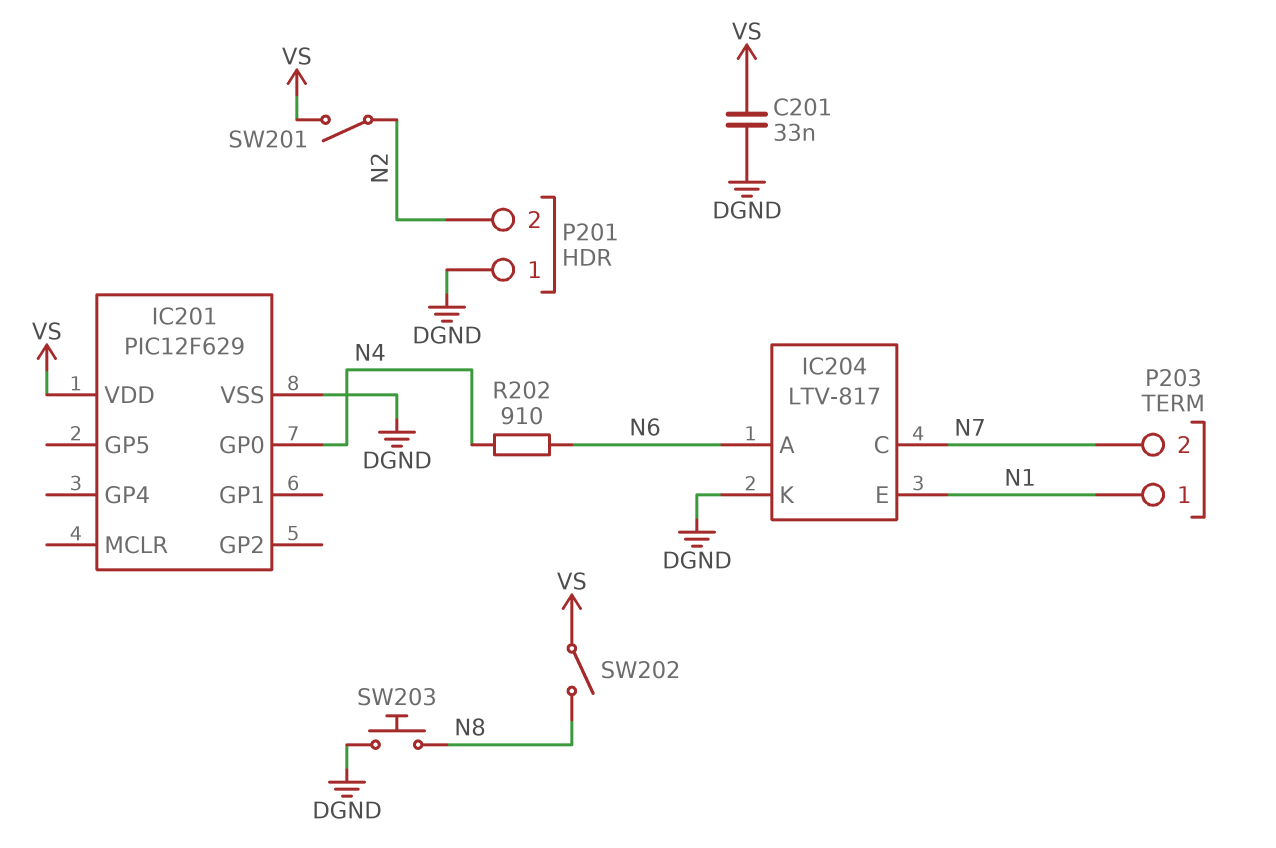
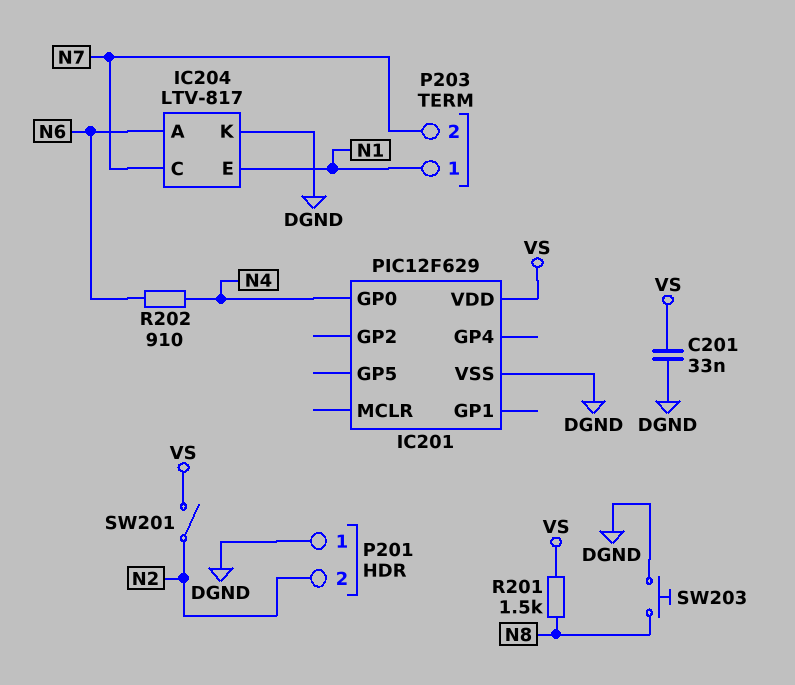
R201: none -> 1.5k (N8, VS)
SW202: switch (N8, VS) -> none

